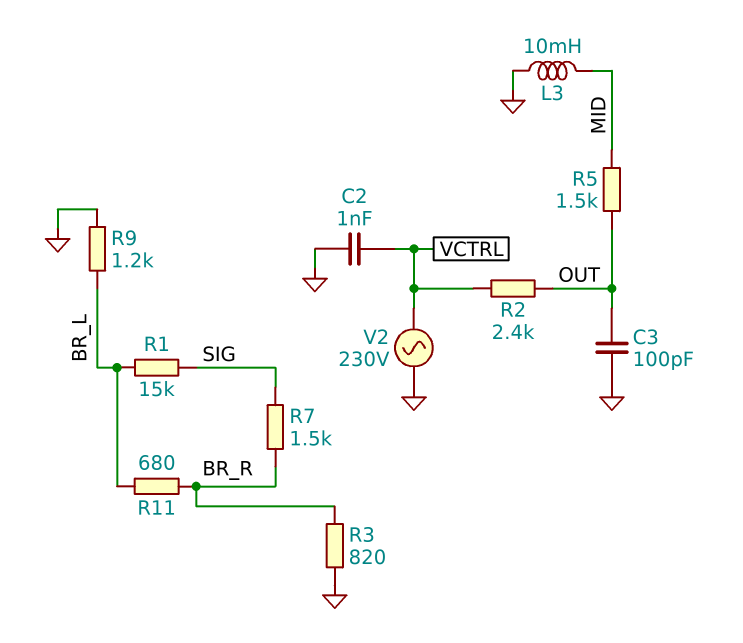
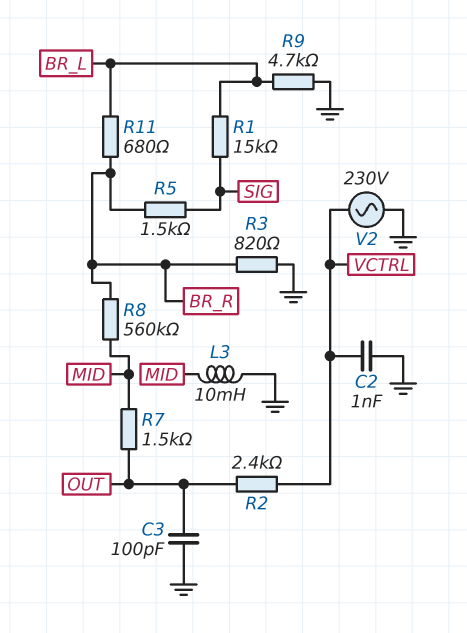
R5: 1.5k (MID, OUT) -> 1.5k (BR_R, SIG)
R7: 1.5k (BR_R, SIG) -> 1.5k (MID, OUT)
R8: none -> 560k (BR_R, MID)
R9: 1.2k (BR_L, GND) -> 4.7k (BR_L, GND)

